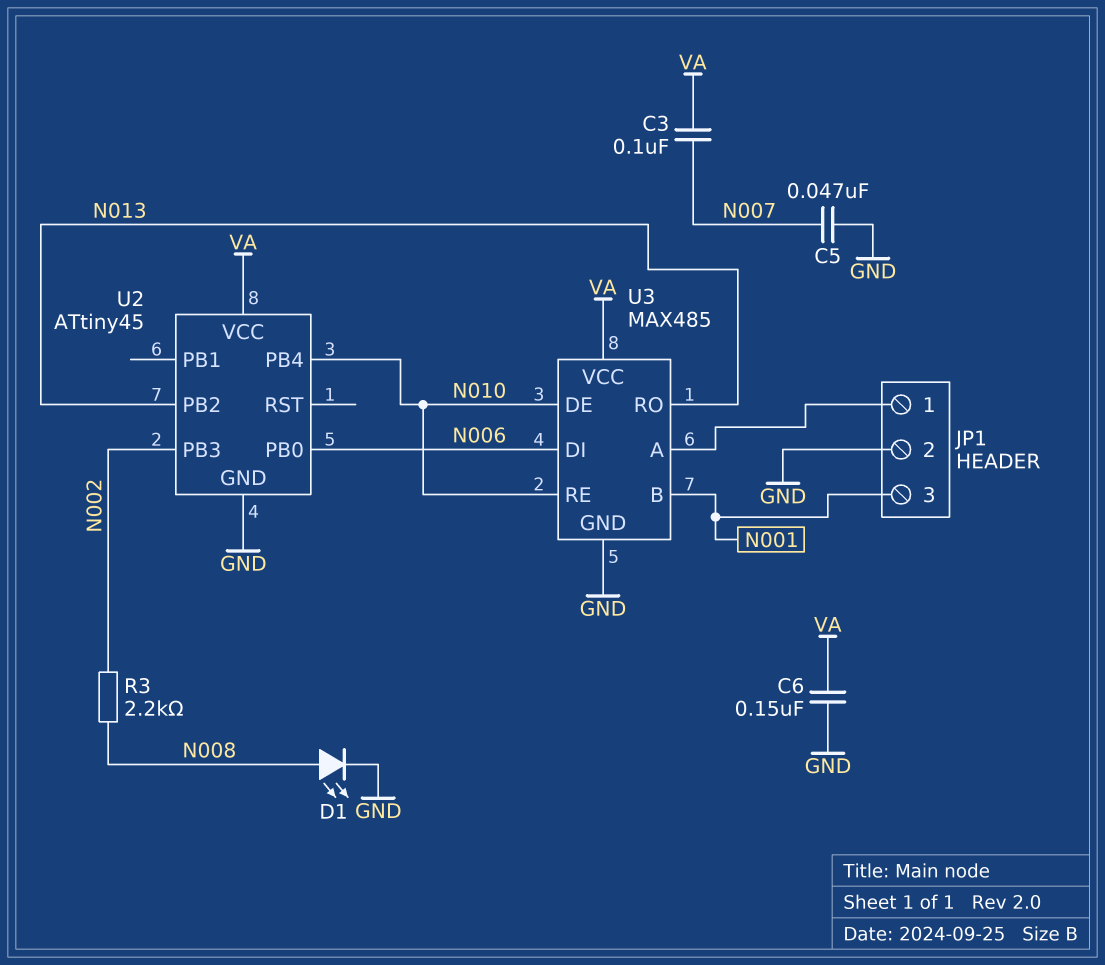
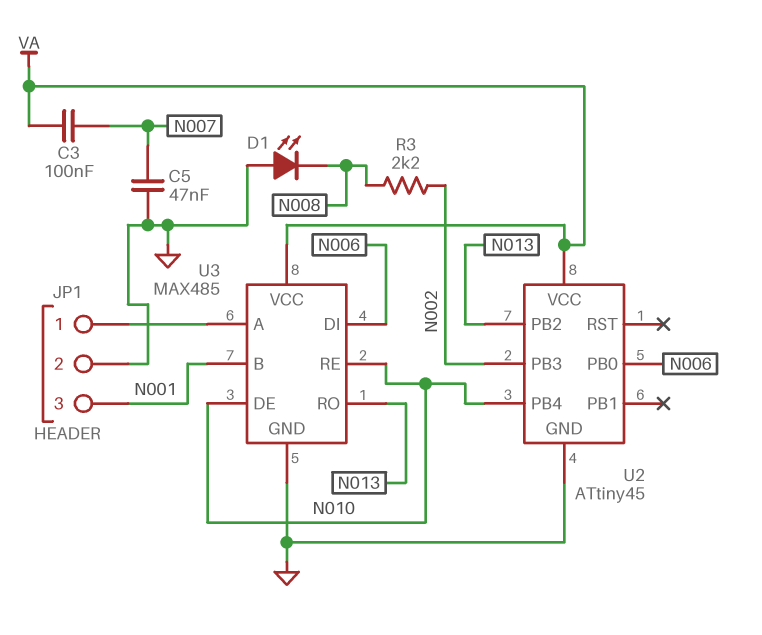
C6: 150nF (GND, VA) -> none
D1: LED (A N008, K GND) -> LED (A GND, K N008)

